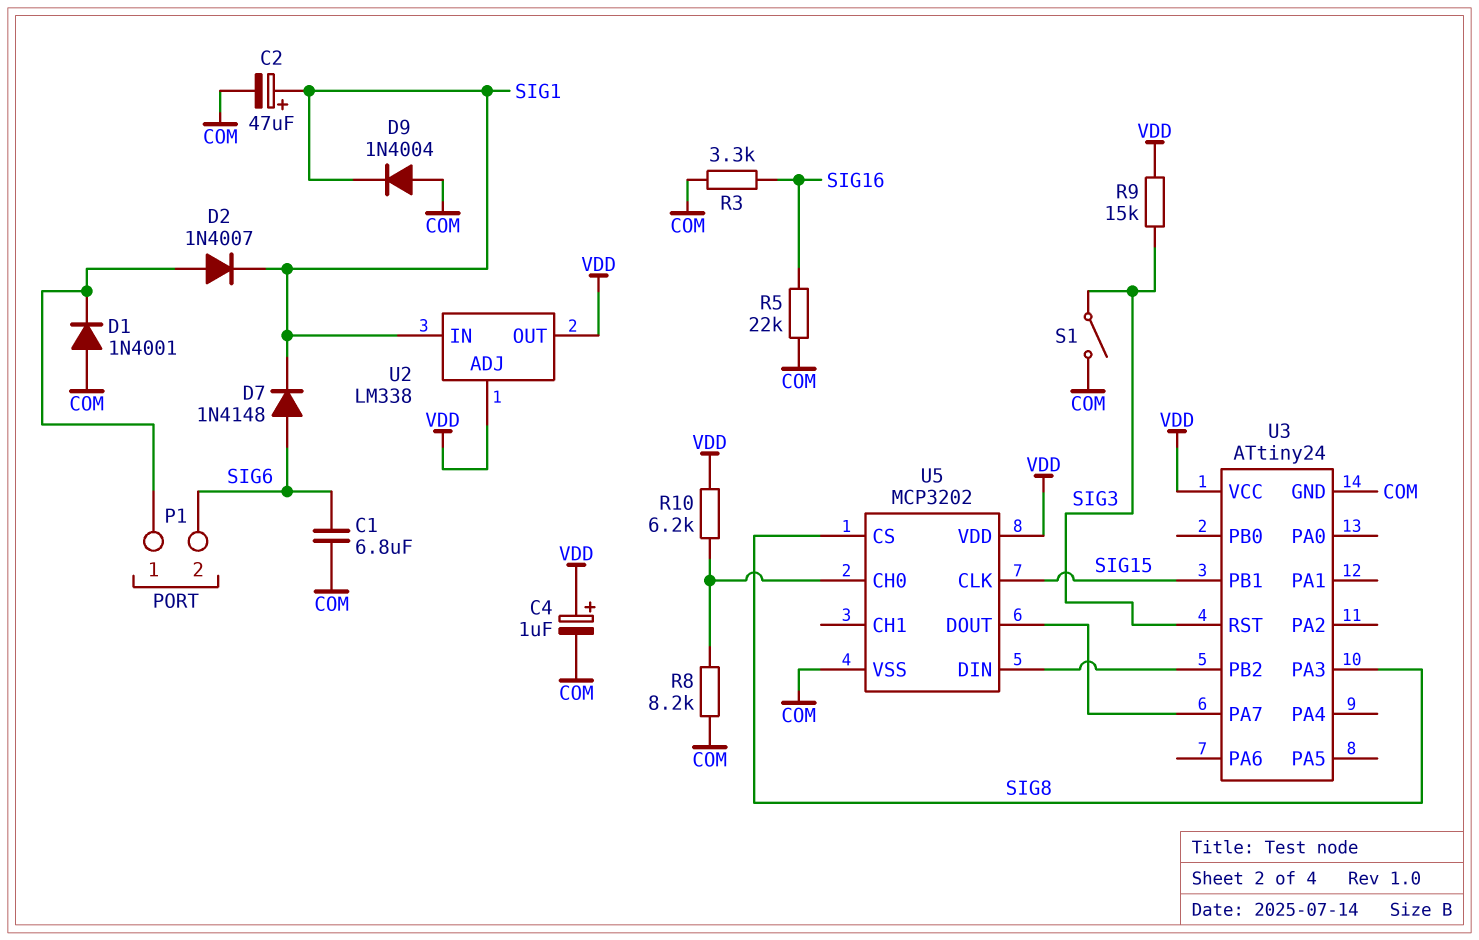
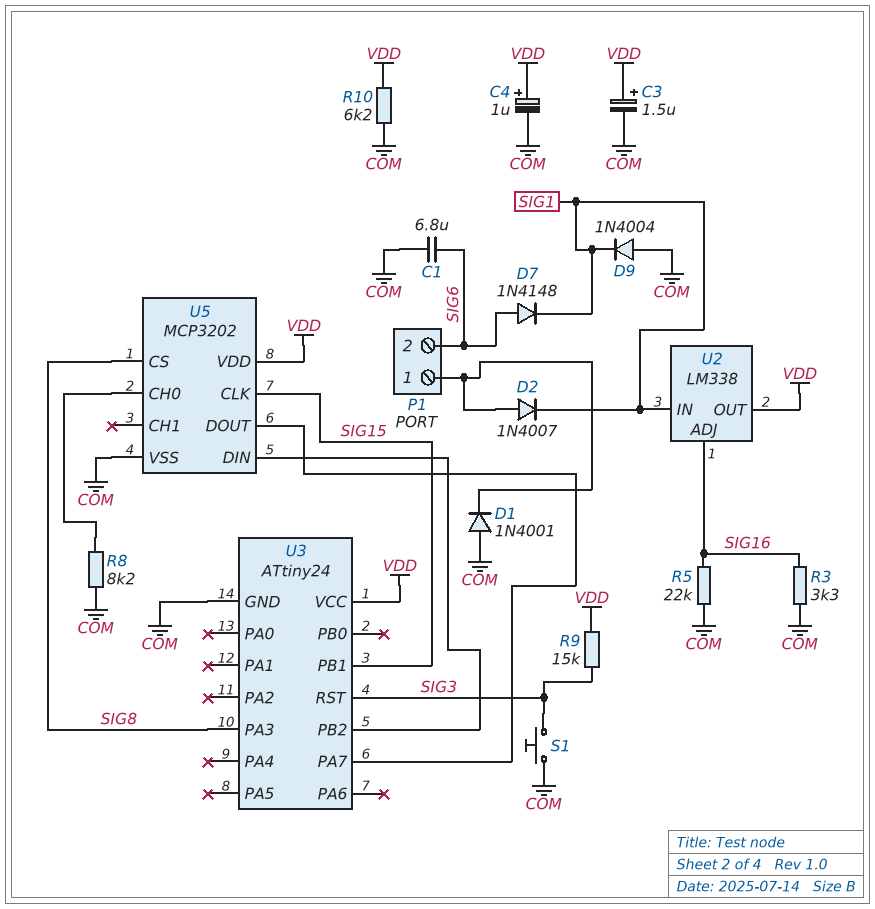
C2: 47uF (plus SIG1, minus COM) -> none
C3: none -> 1.5uF (plus VDD, minus COM)
R10: 6.2k (U5/CH0, VDD) -> 6.2k (COM, VDD)
S1: switch (COM, SIG3) -> button (COM, SIG3)
U2 pin ADJ: VDD -> SIG16

